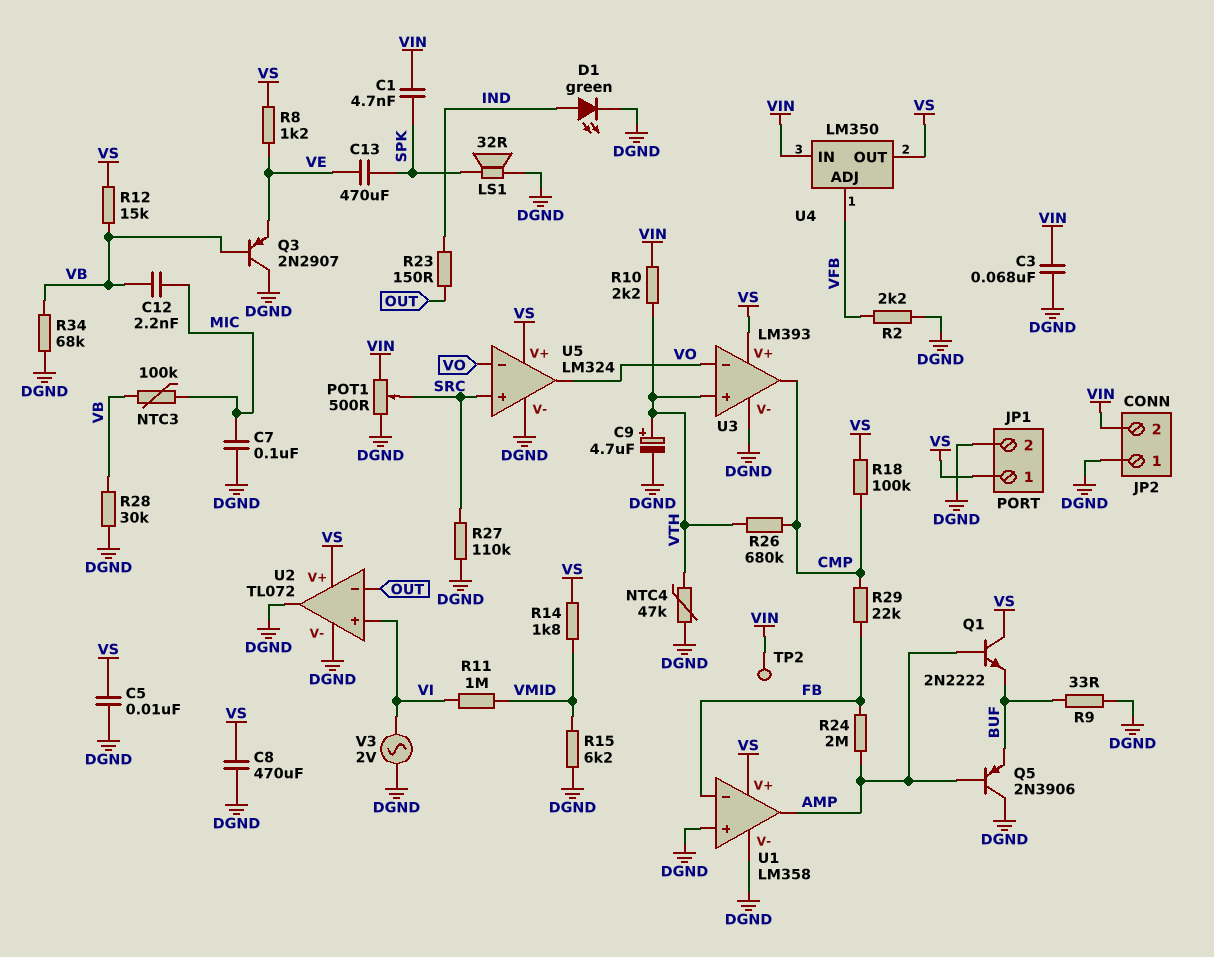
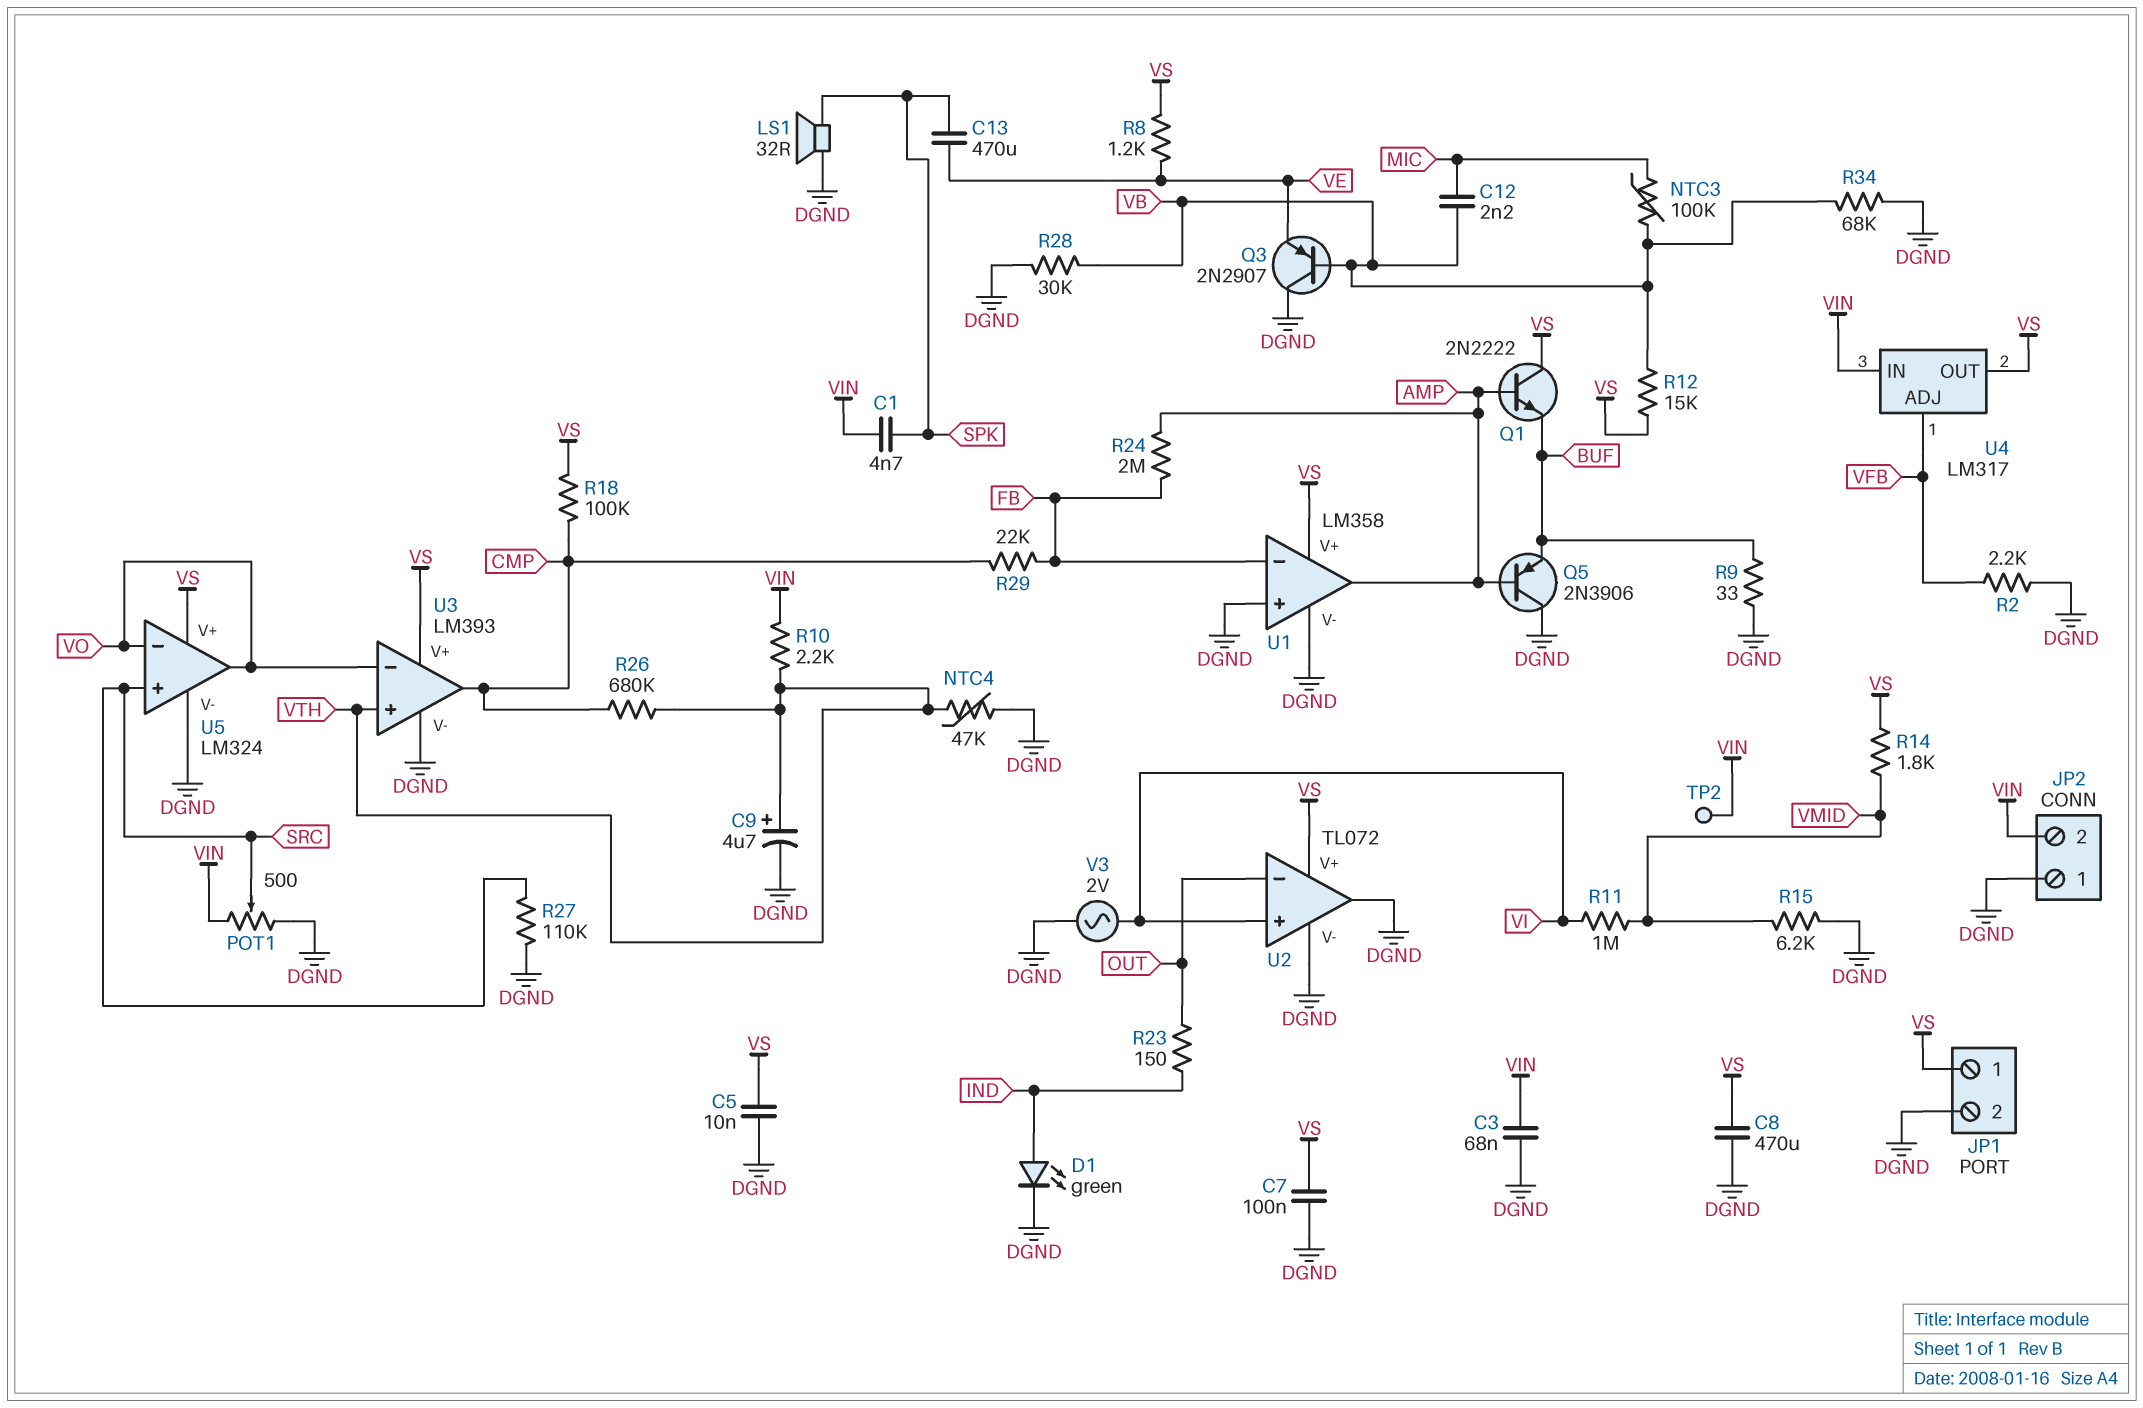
C7: 100nF (DGND, MIC) -> 100nF (DGND, VS)
U4: LM350 -> LM317

